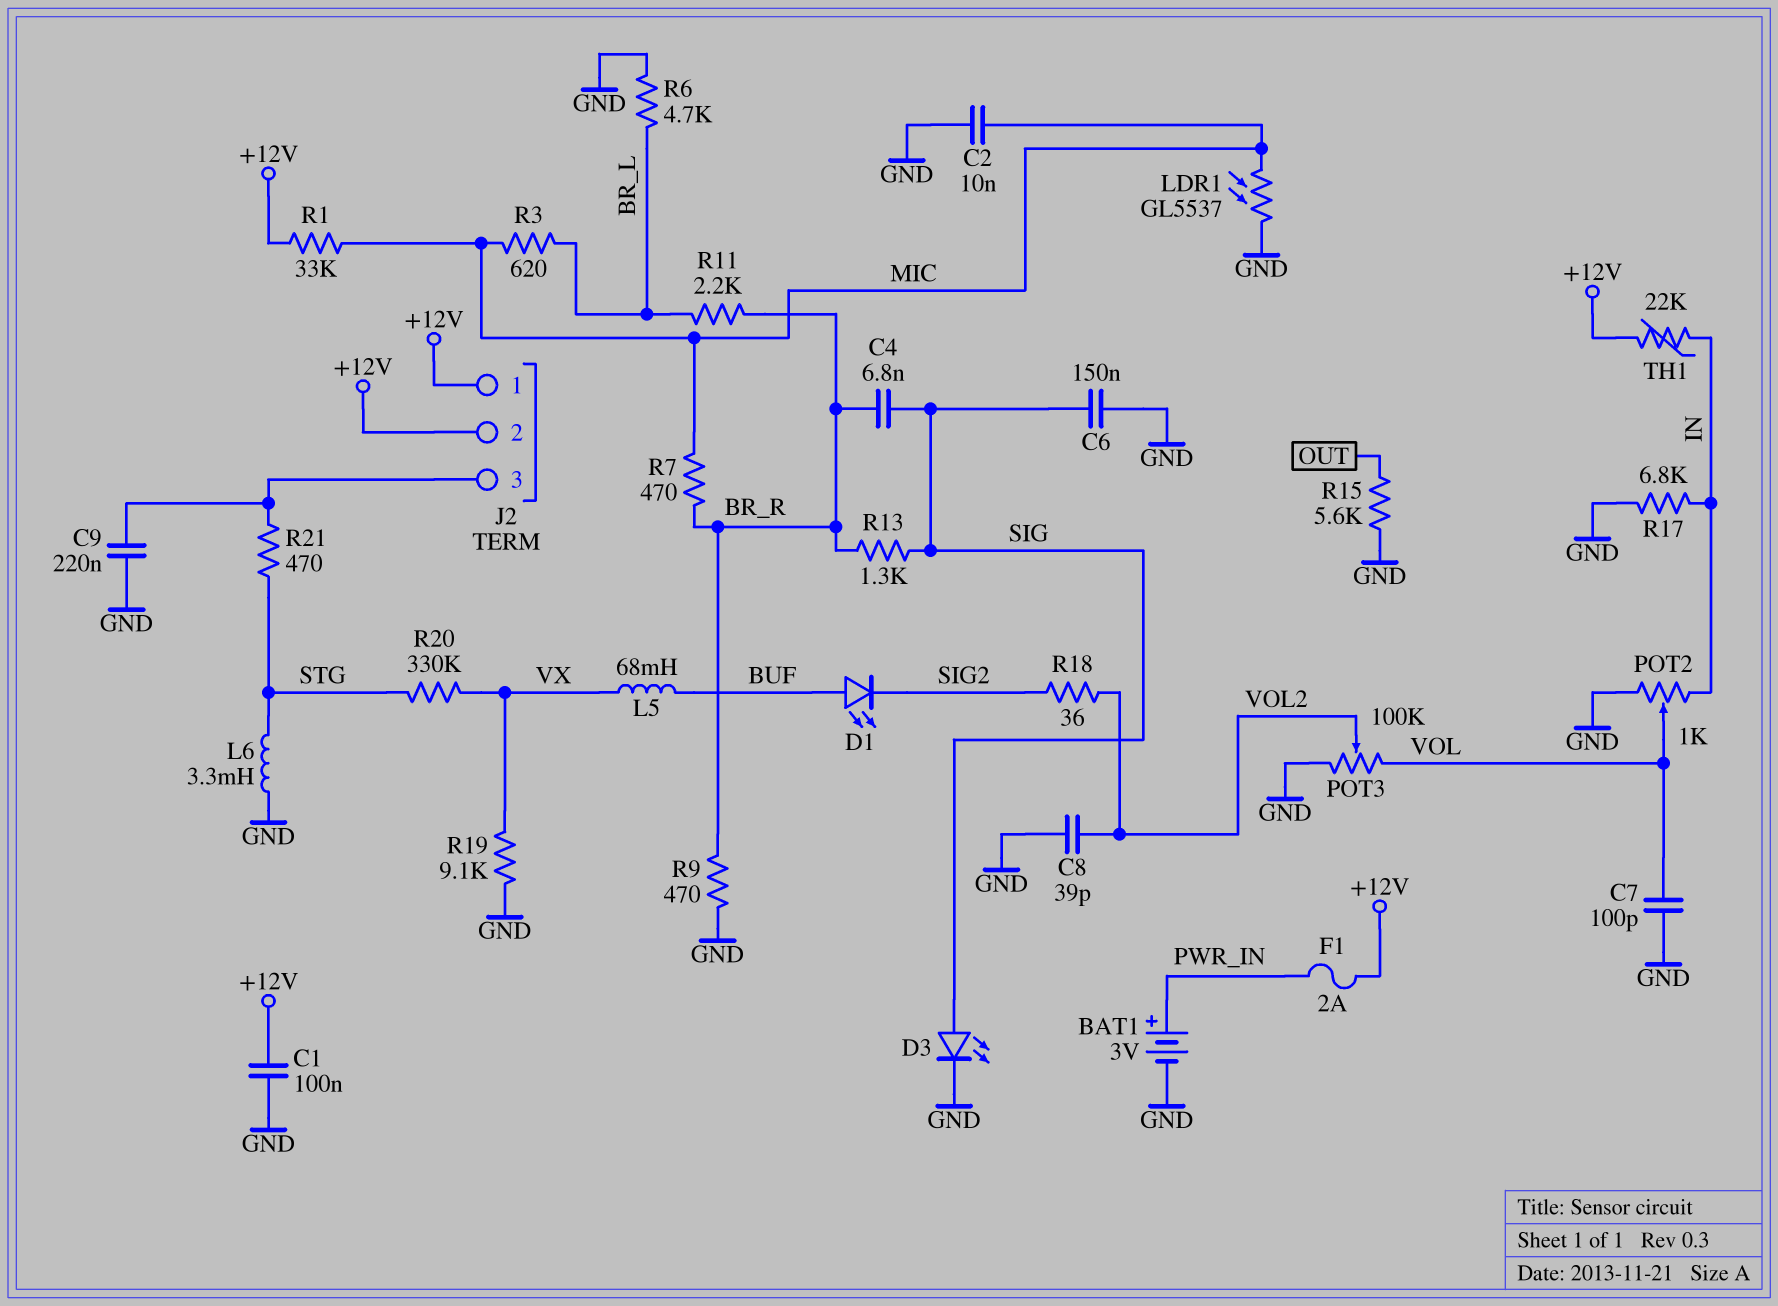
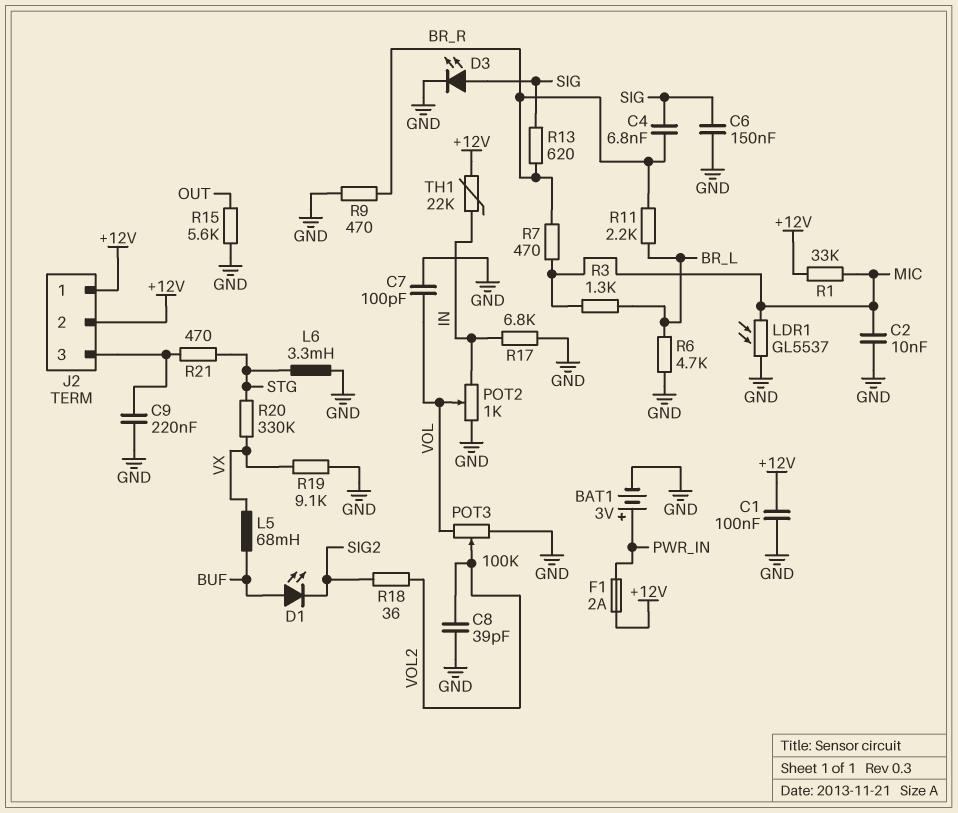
R3: 620 (BR_L, MIC) -> 1.3k (BR_L, MIC)
R13: 1.3k (BR_R, SIG) -> 620 (BR_R, SIG)

